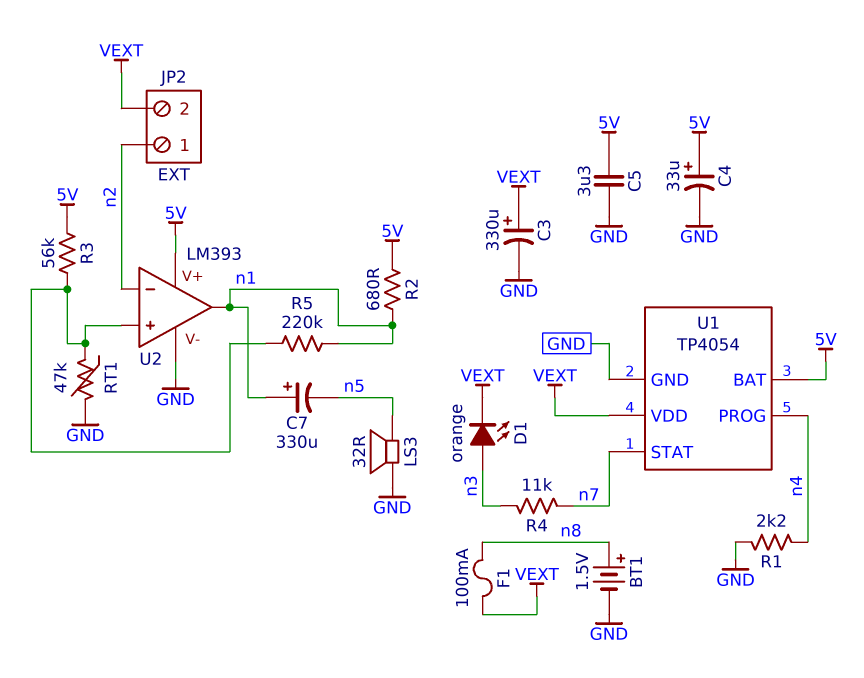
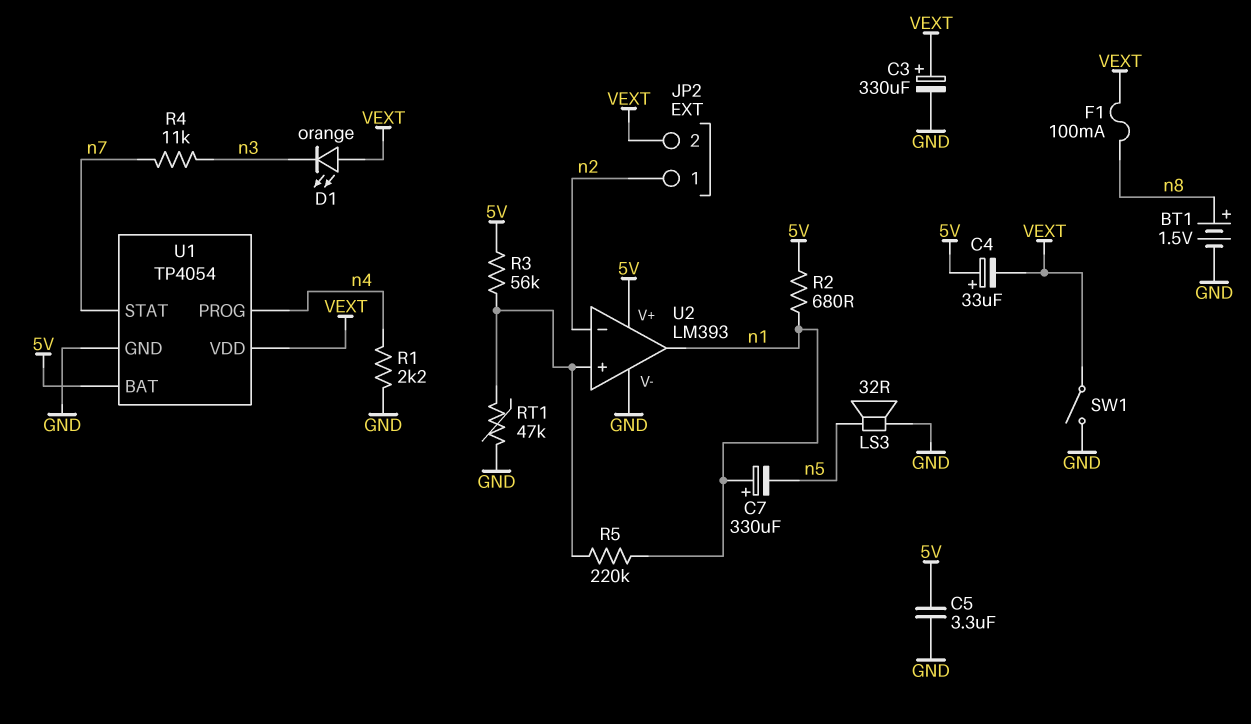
C4: 33uF (plus 5V, minus GND) -> 33uF (plus 5V, minus VEXT)
D1: LED orange (A n3, K VEXT) -> LED orange (A VEXT, K n3)
SW1: none -> switch (GND, VEXT)

